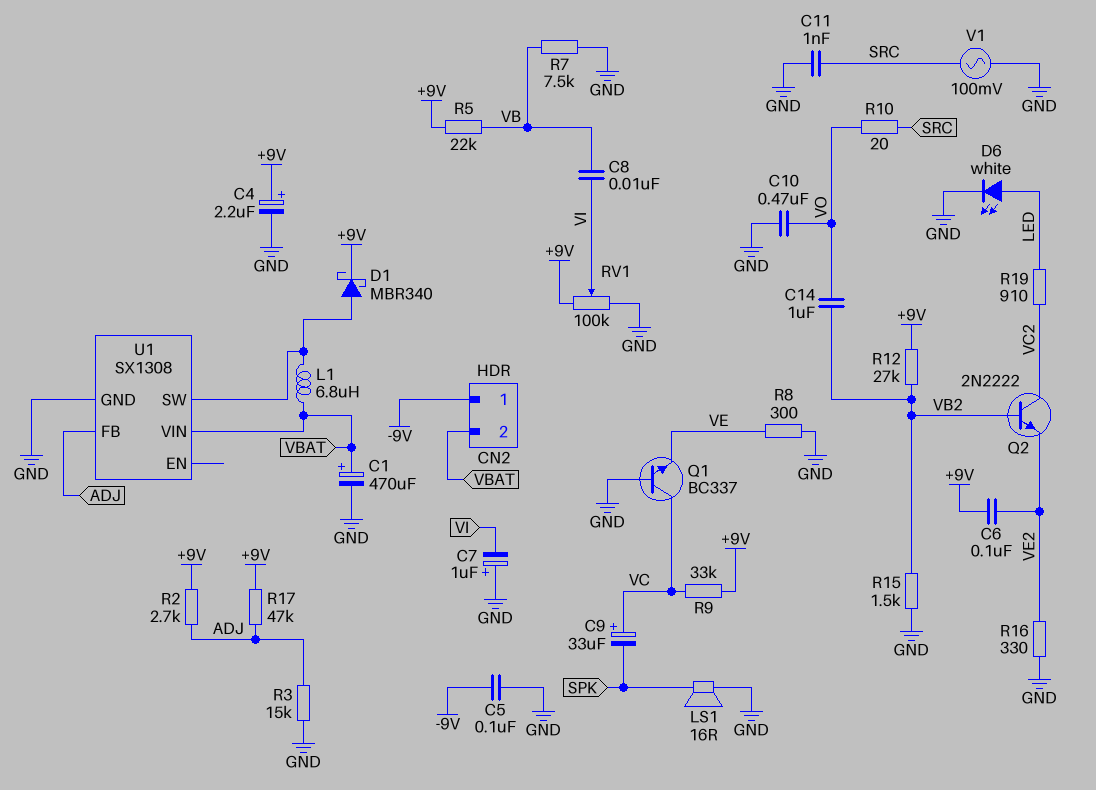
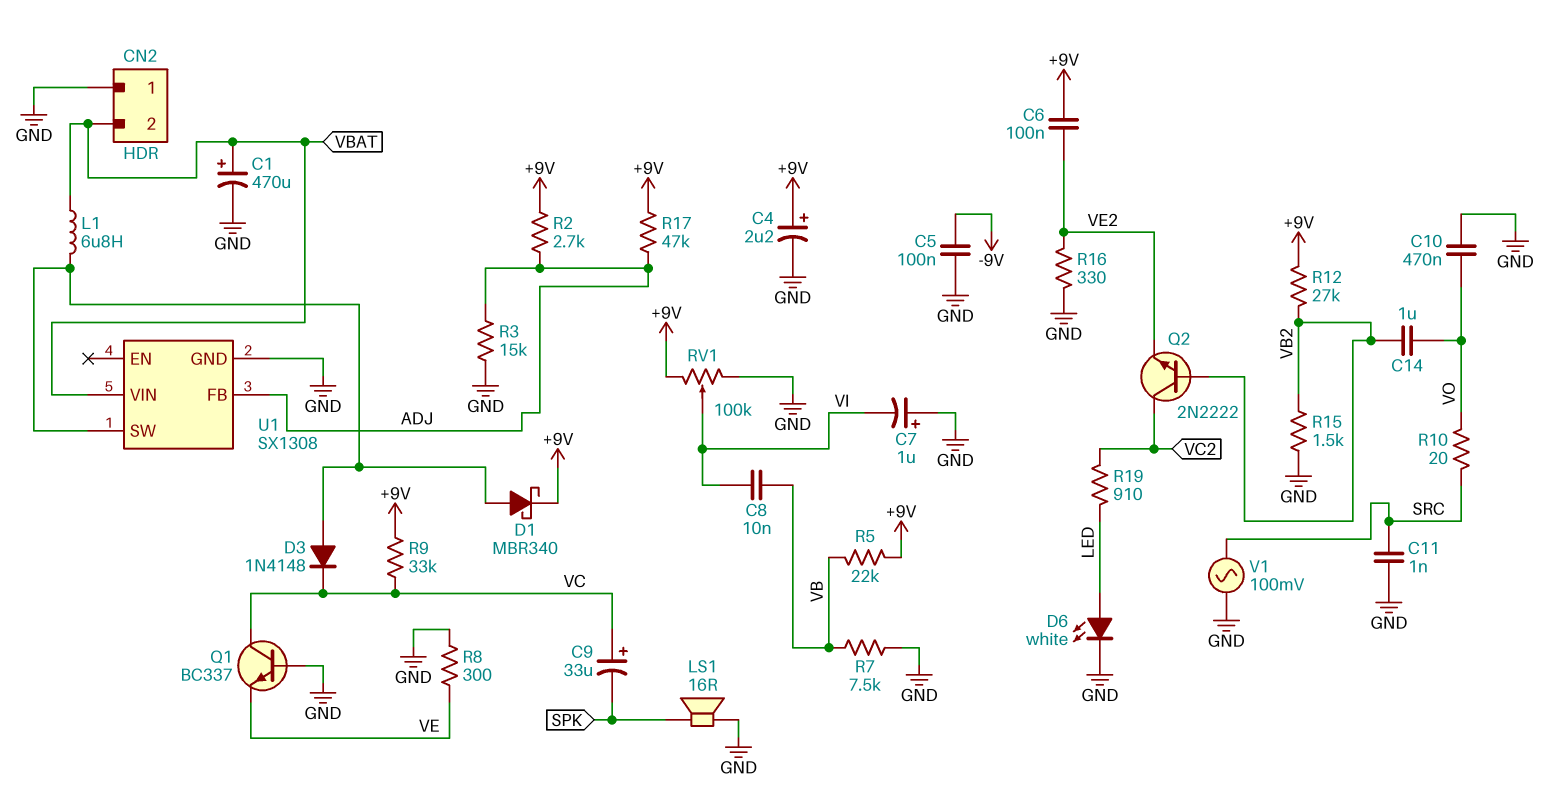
CN2 pin 1: -9V -> GND
D3: none -> diode 1N4148 (A U1/SW, K VC)

